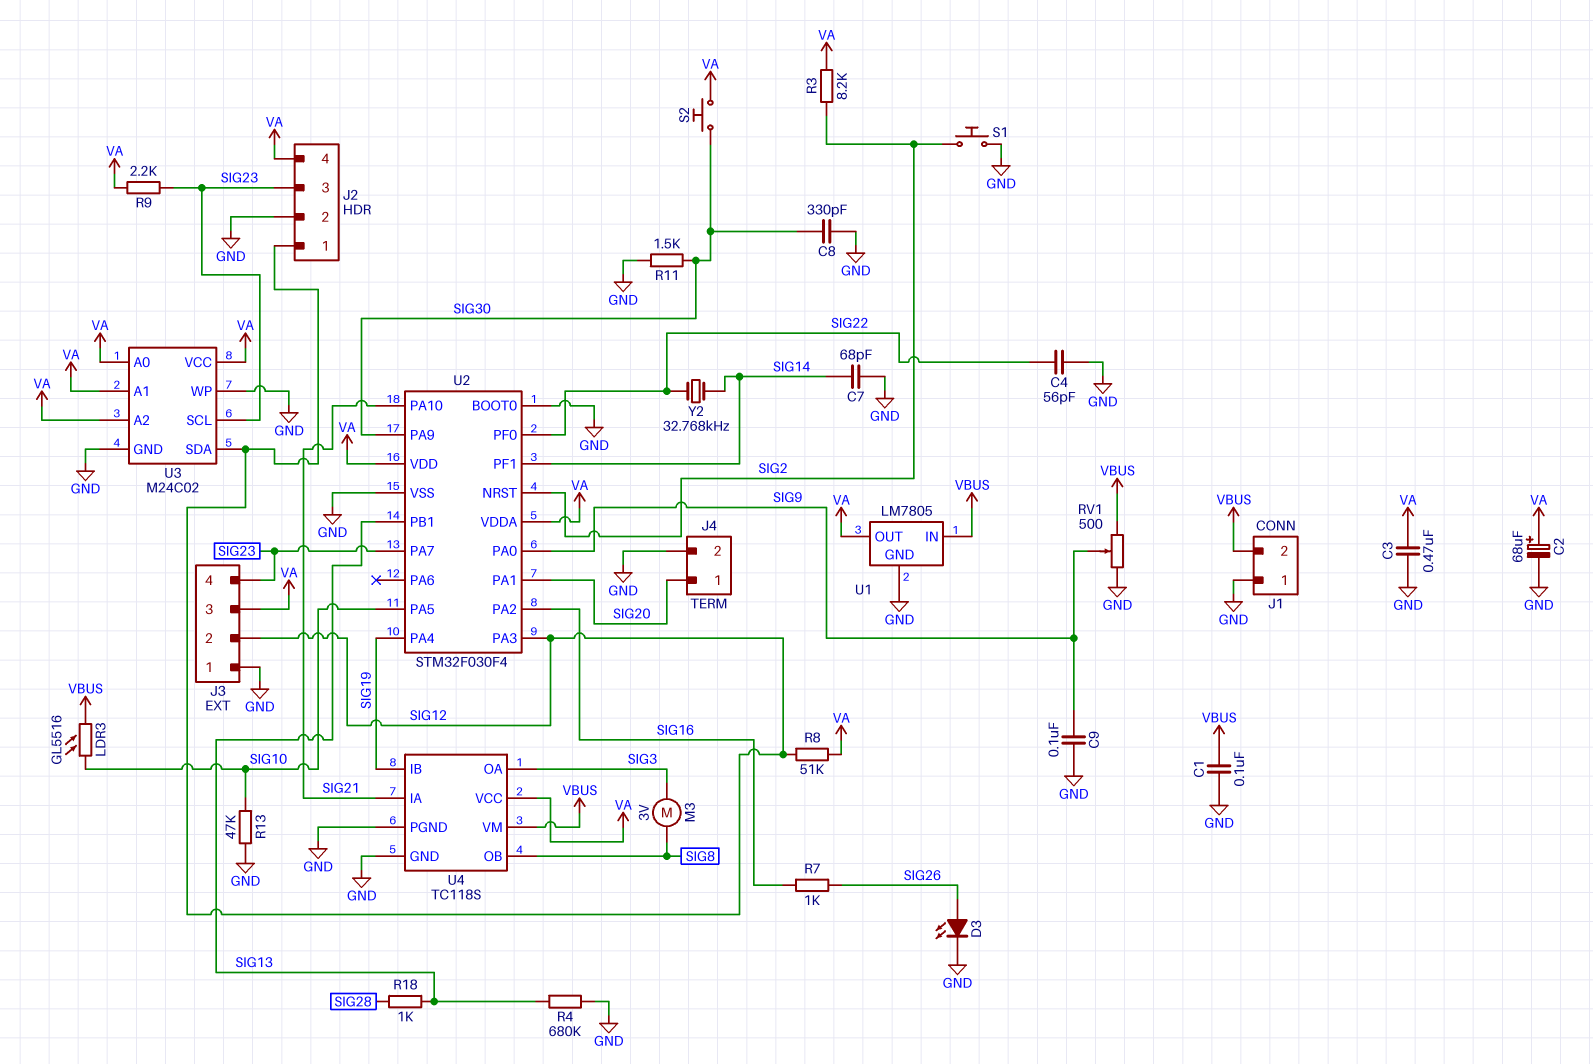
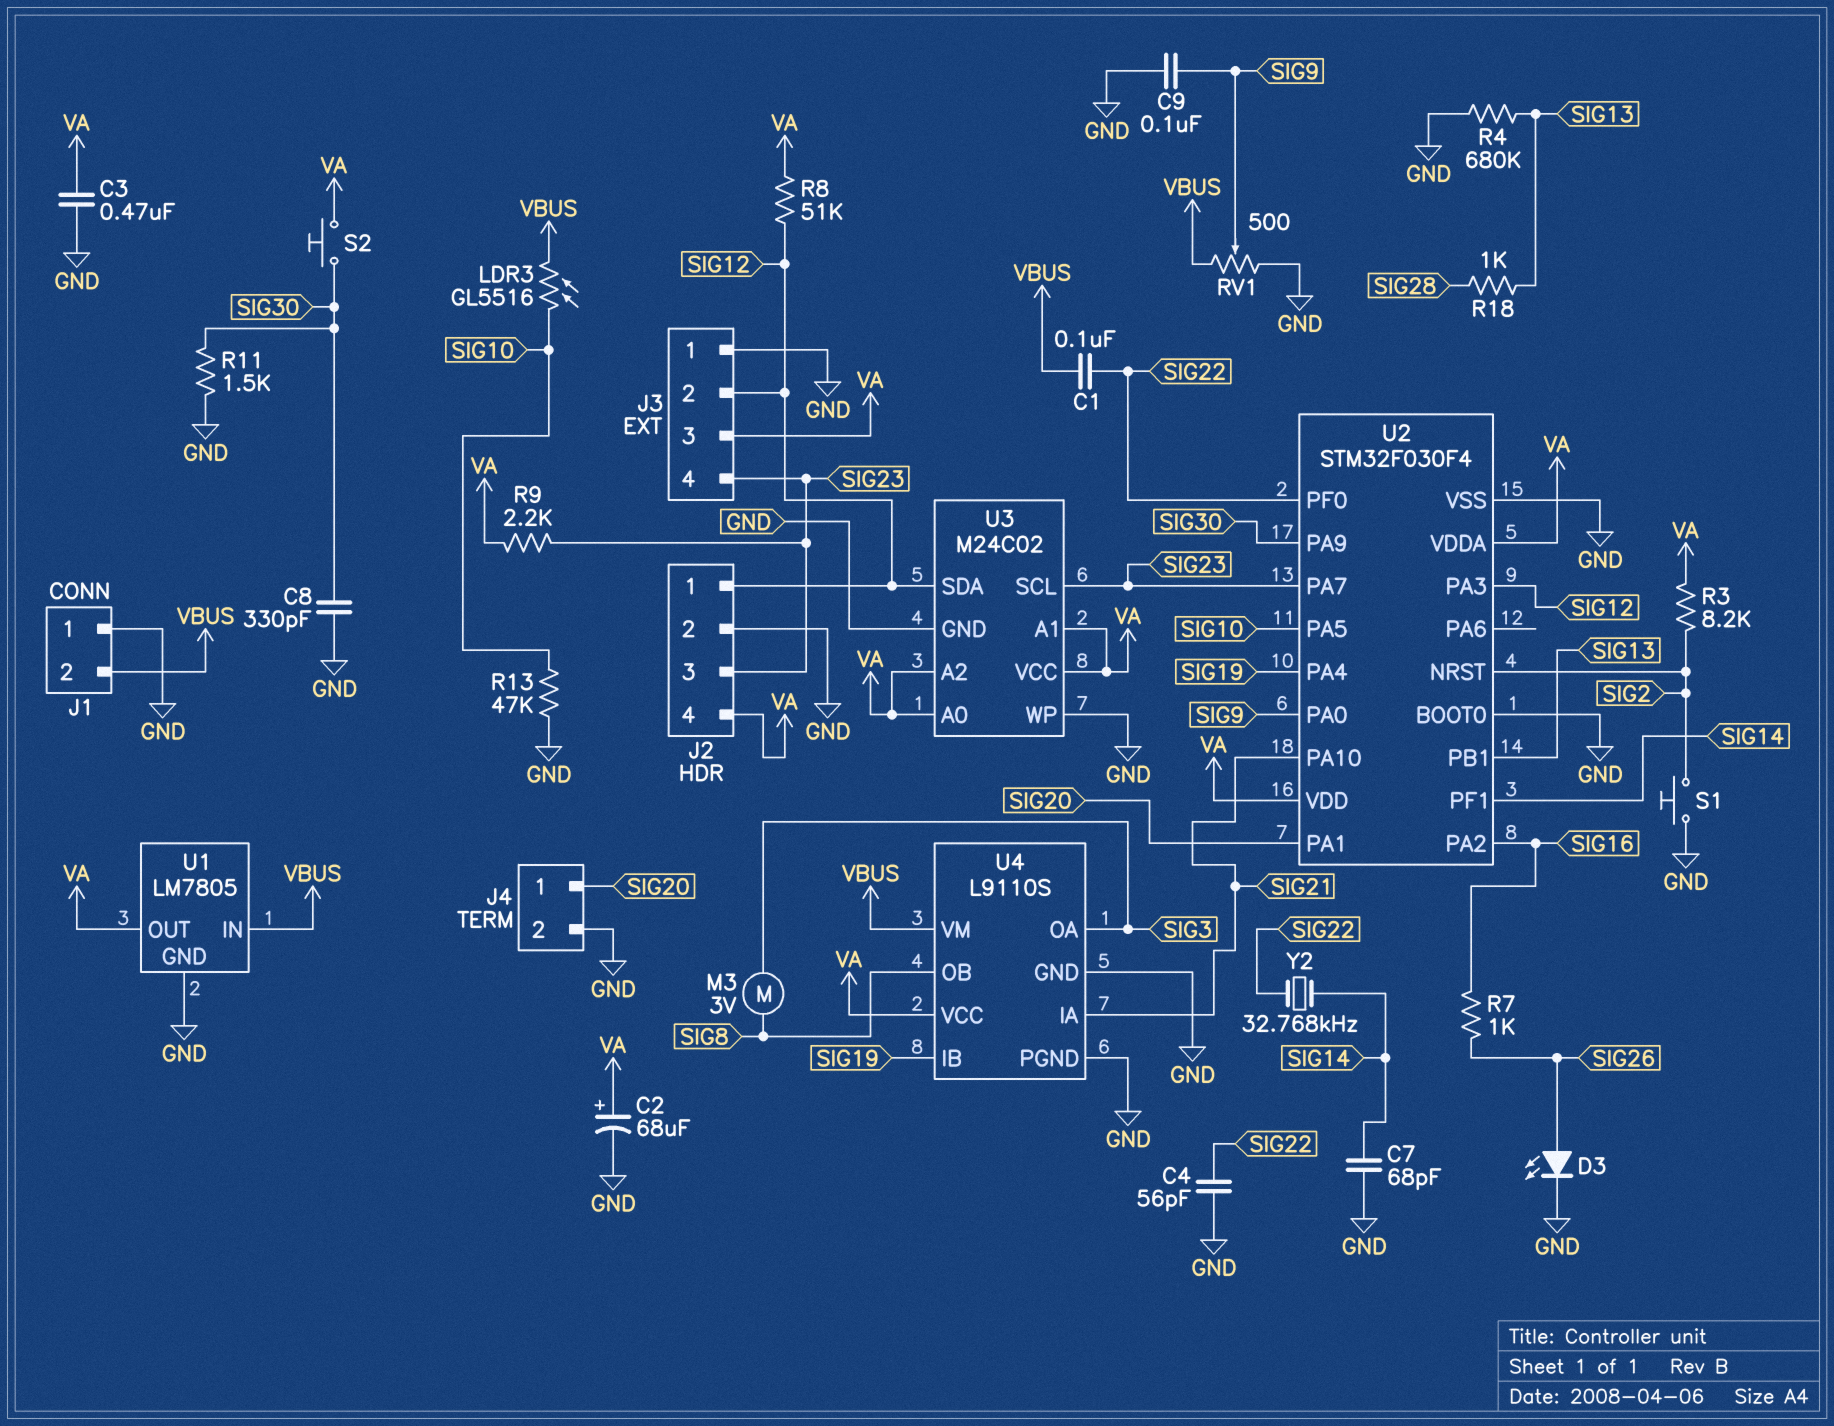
C1: 100nF (GND, VBUS) -> 100nF (SIG22, VBUS)
U4: TC118S -> L9110S

